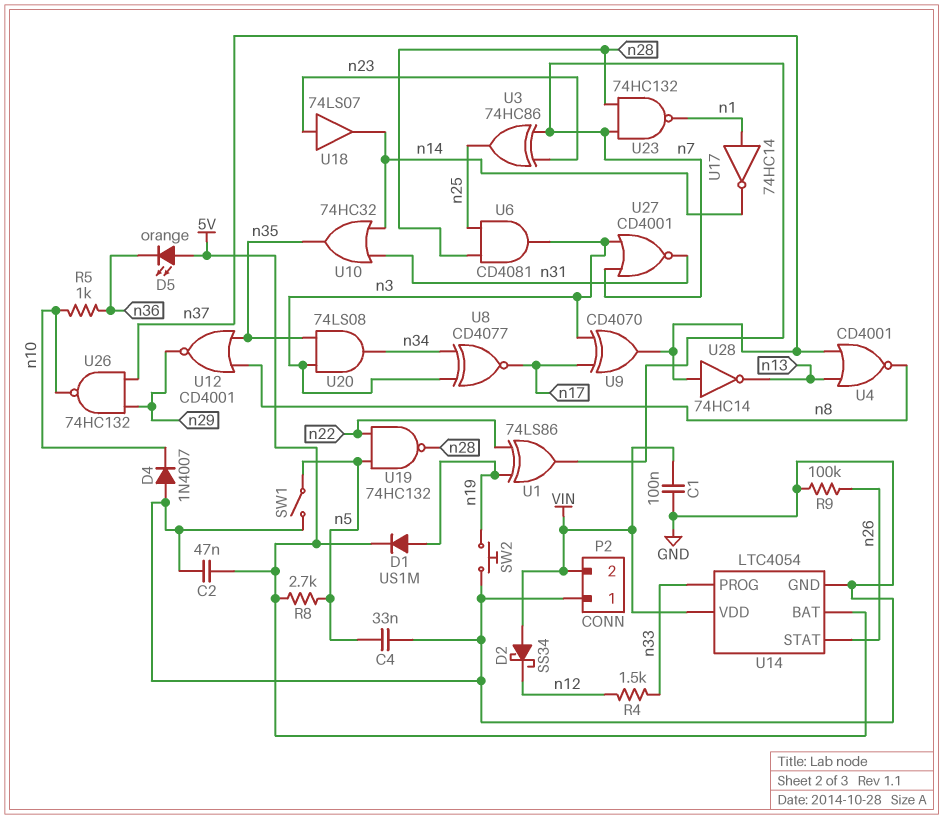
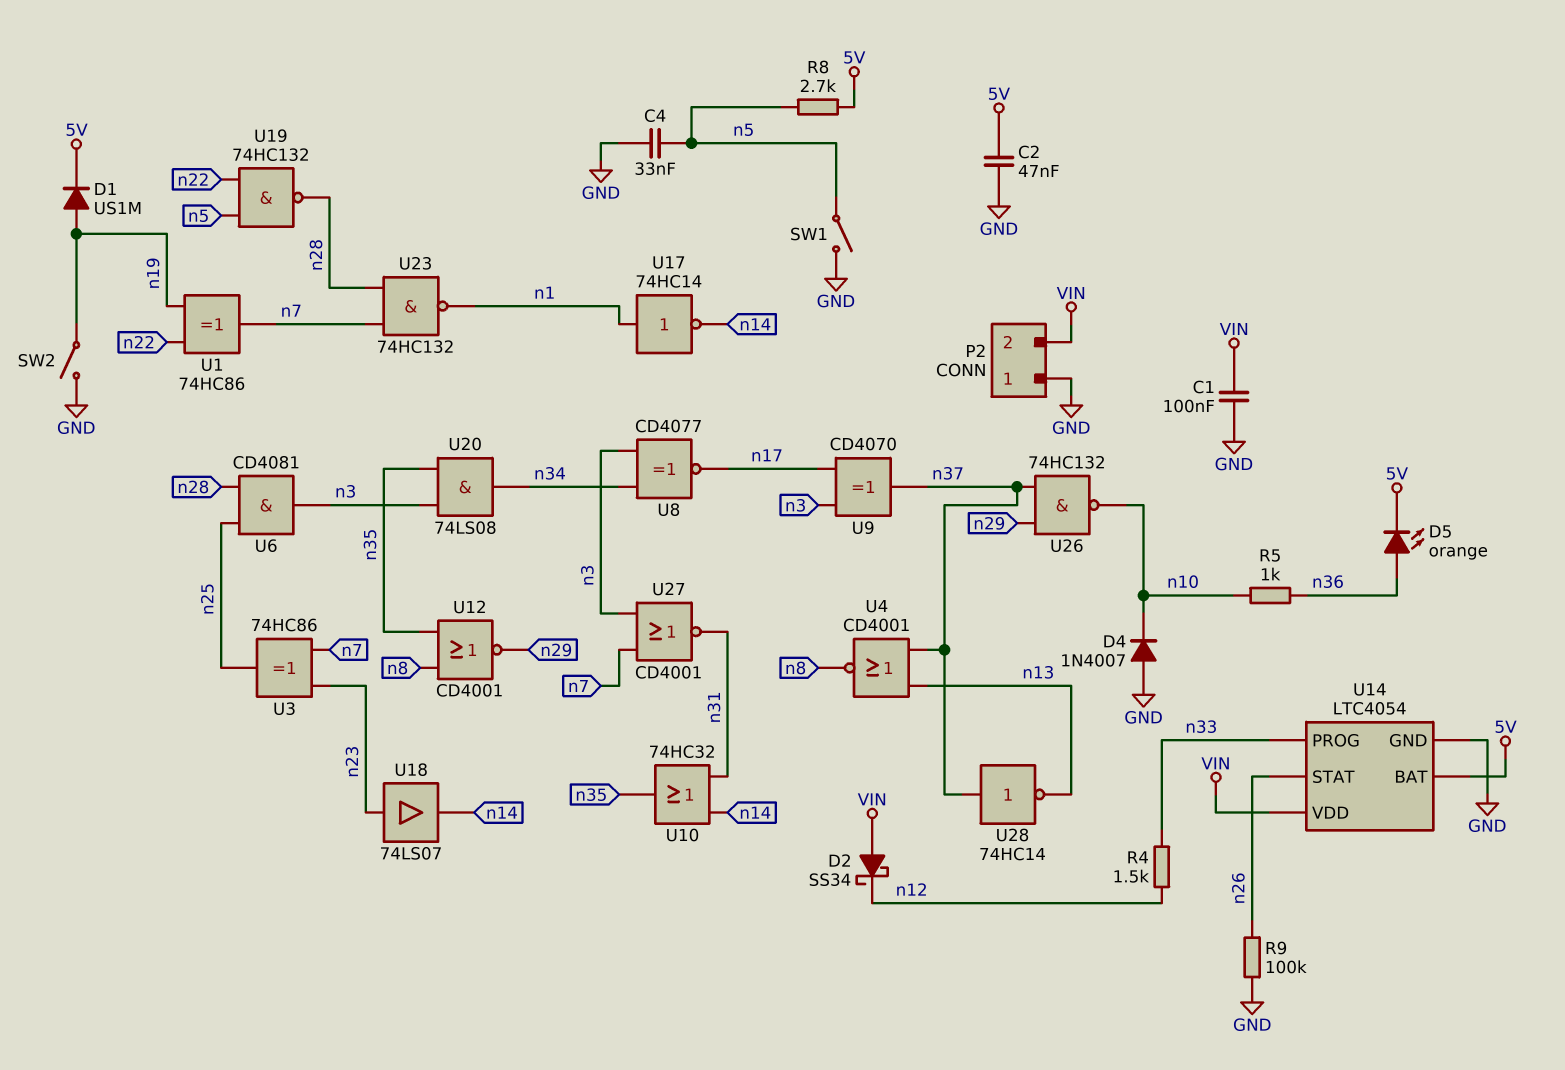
D5: LED orange (A 5V, K n36) -> LED orange (A n36, K 5V)
SW2: button (GND, n19) -> switch (GND, n19)
U1: XOR 74LS86 (in n19, in n22, out n7) -> XOR 74HC86 (in n19, in n22, out n7)

